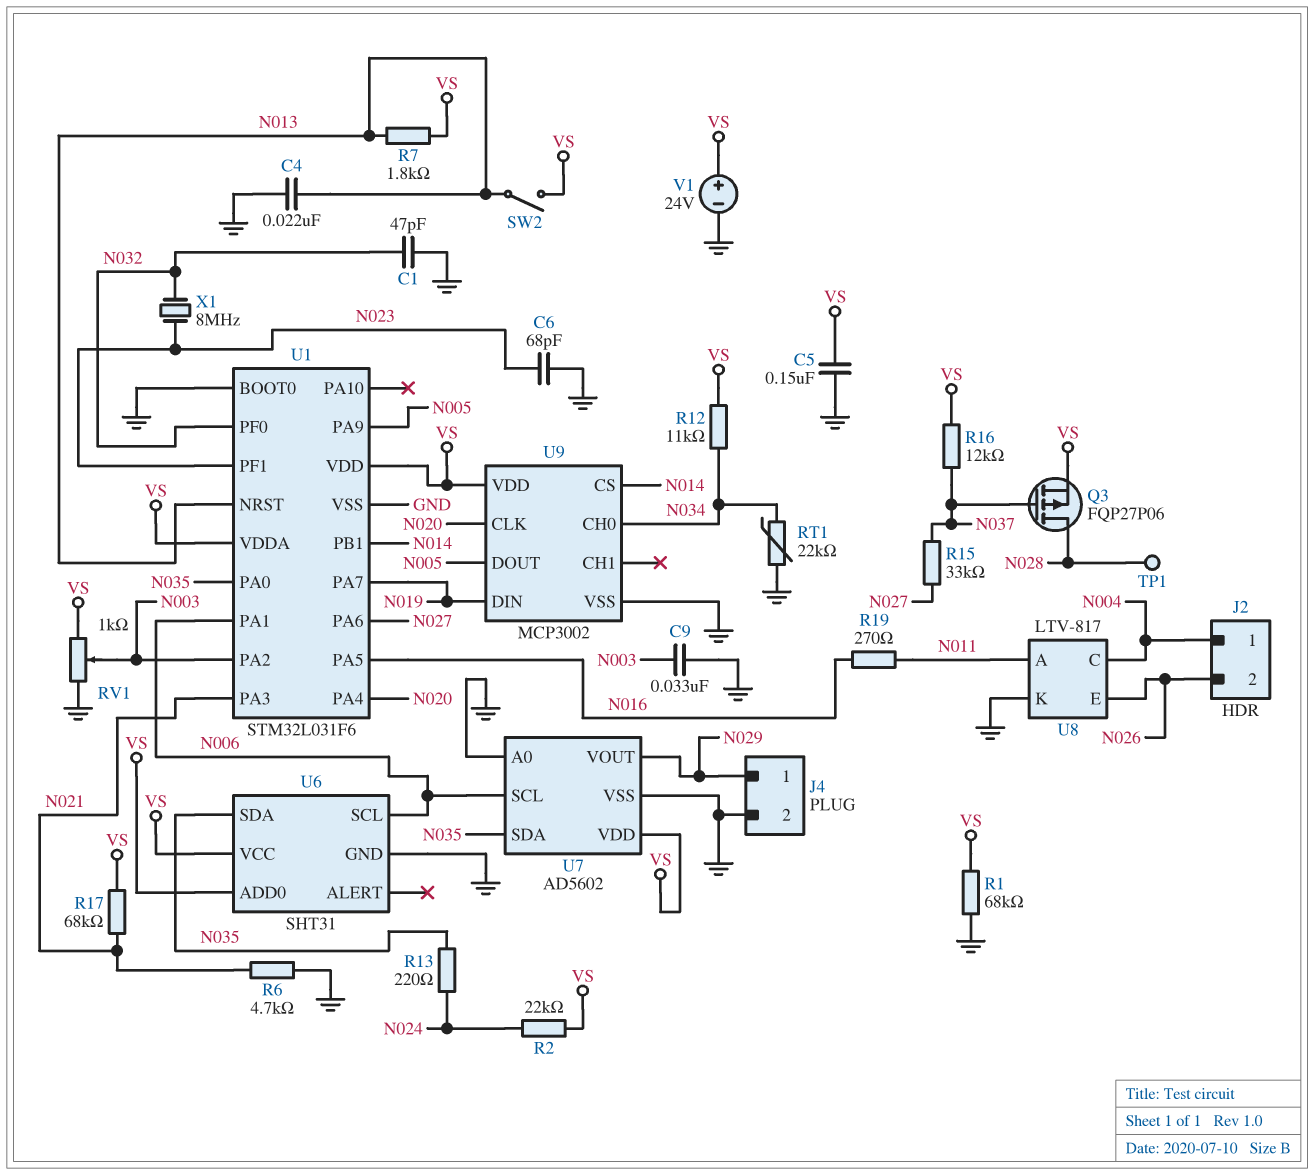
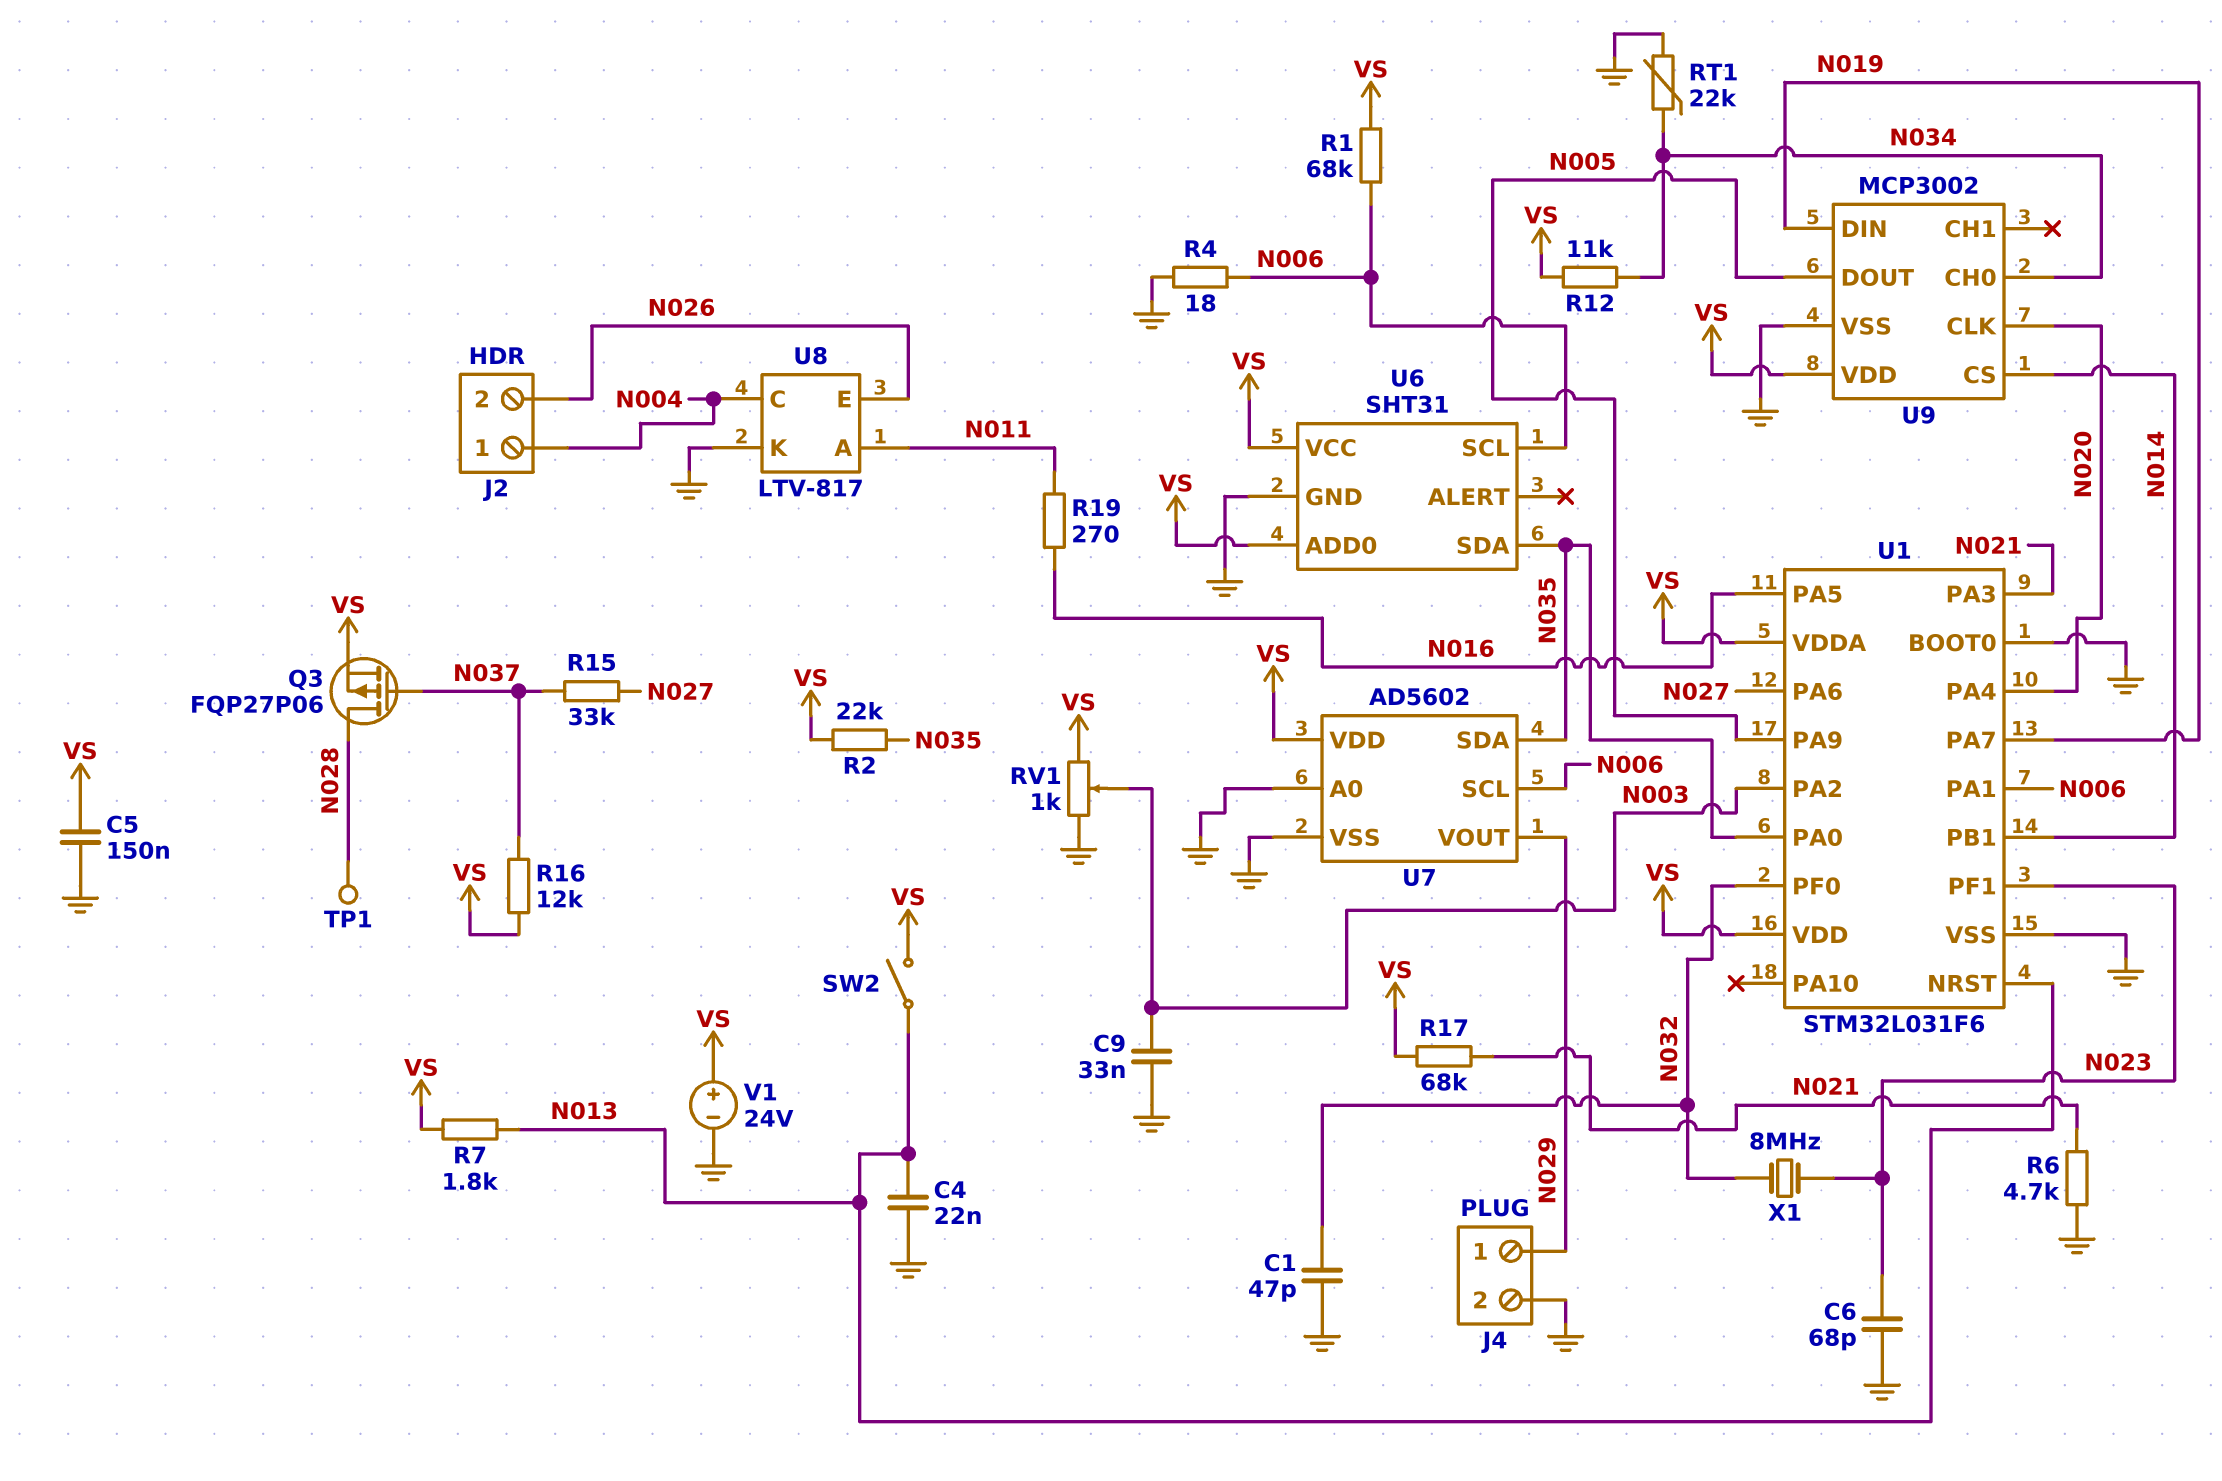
R1: 68k (GND, VS) -> 68k (N006, VS)
R2: 22k (N024, VS) -> 22k (N035, VS)
R4: none -> 18 (GND, N006)
R13: 220 (N024, N035) -> none

